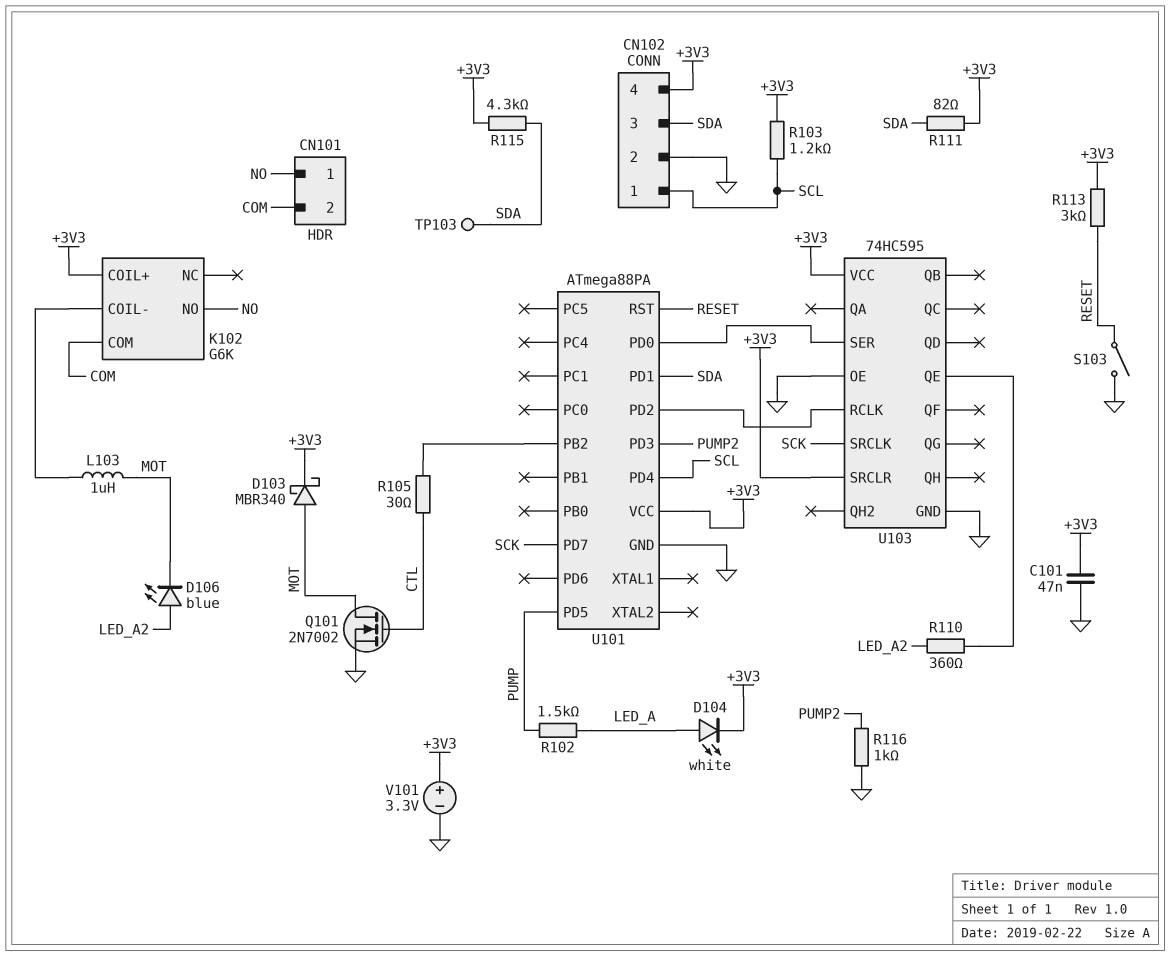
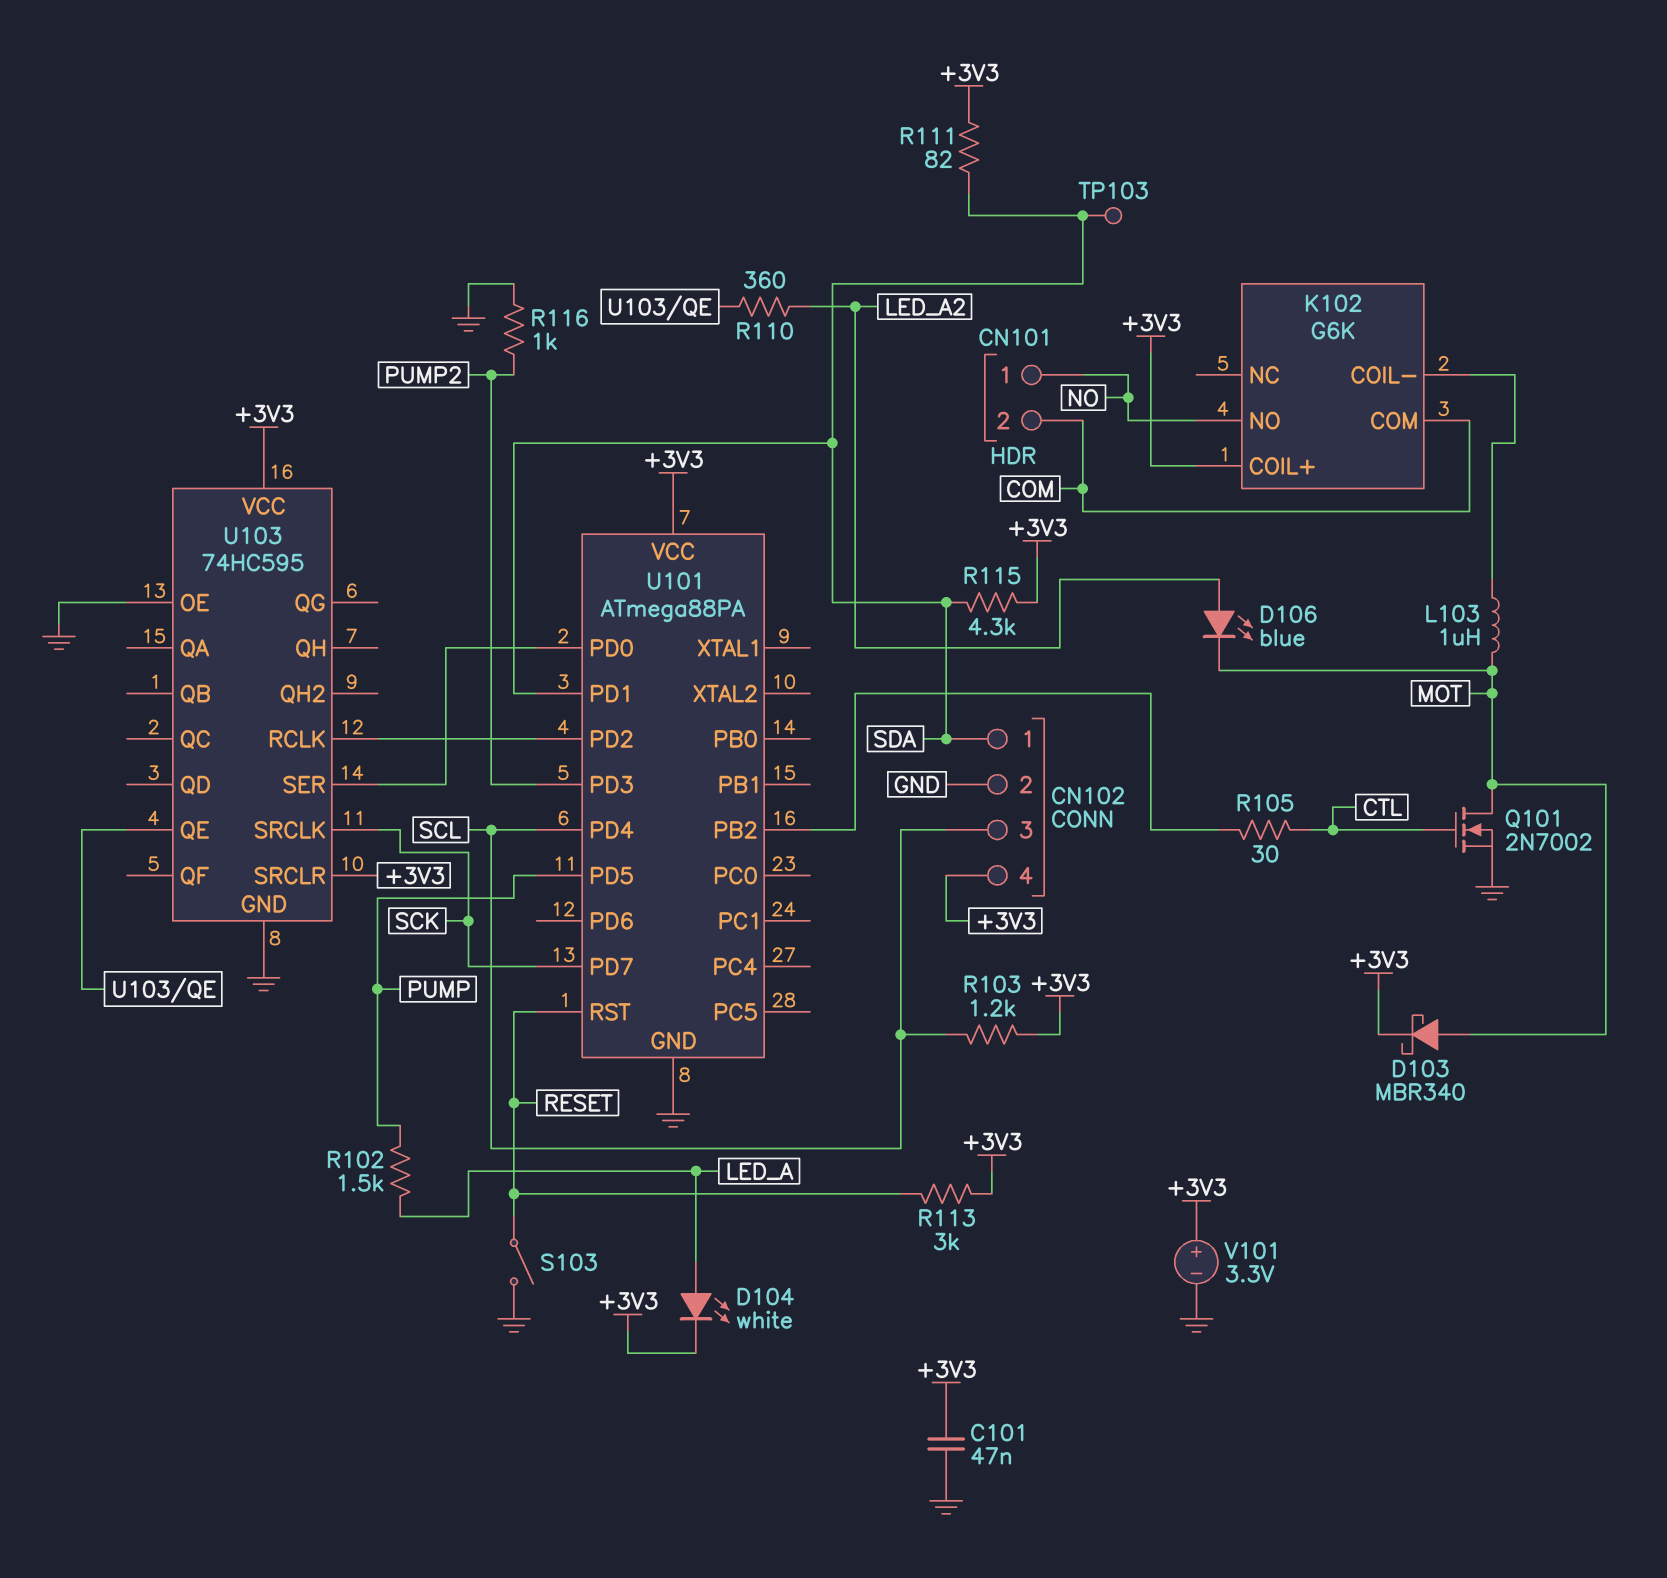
CN102 pin 1: SCL -> SDA
CN102 pin 3: SDA -> SCL

